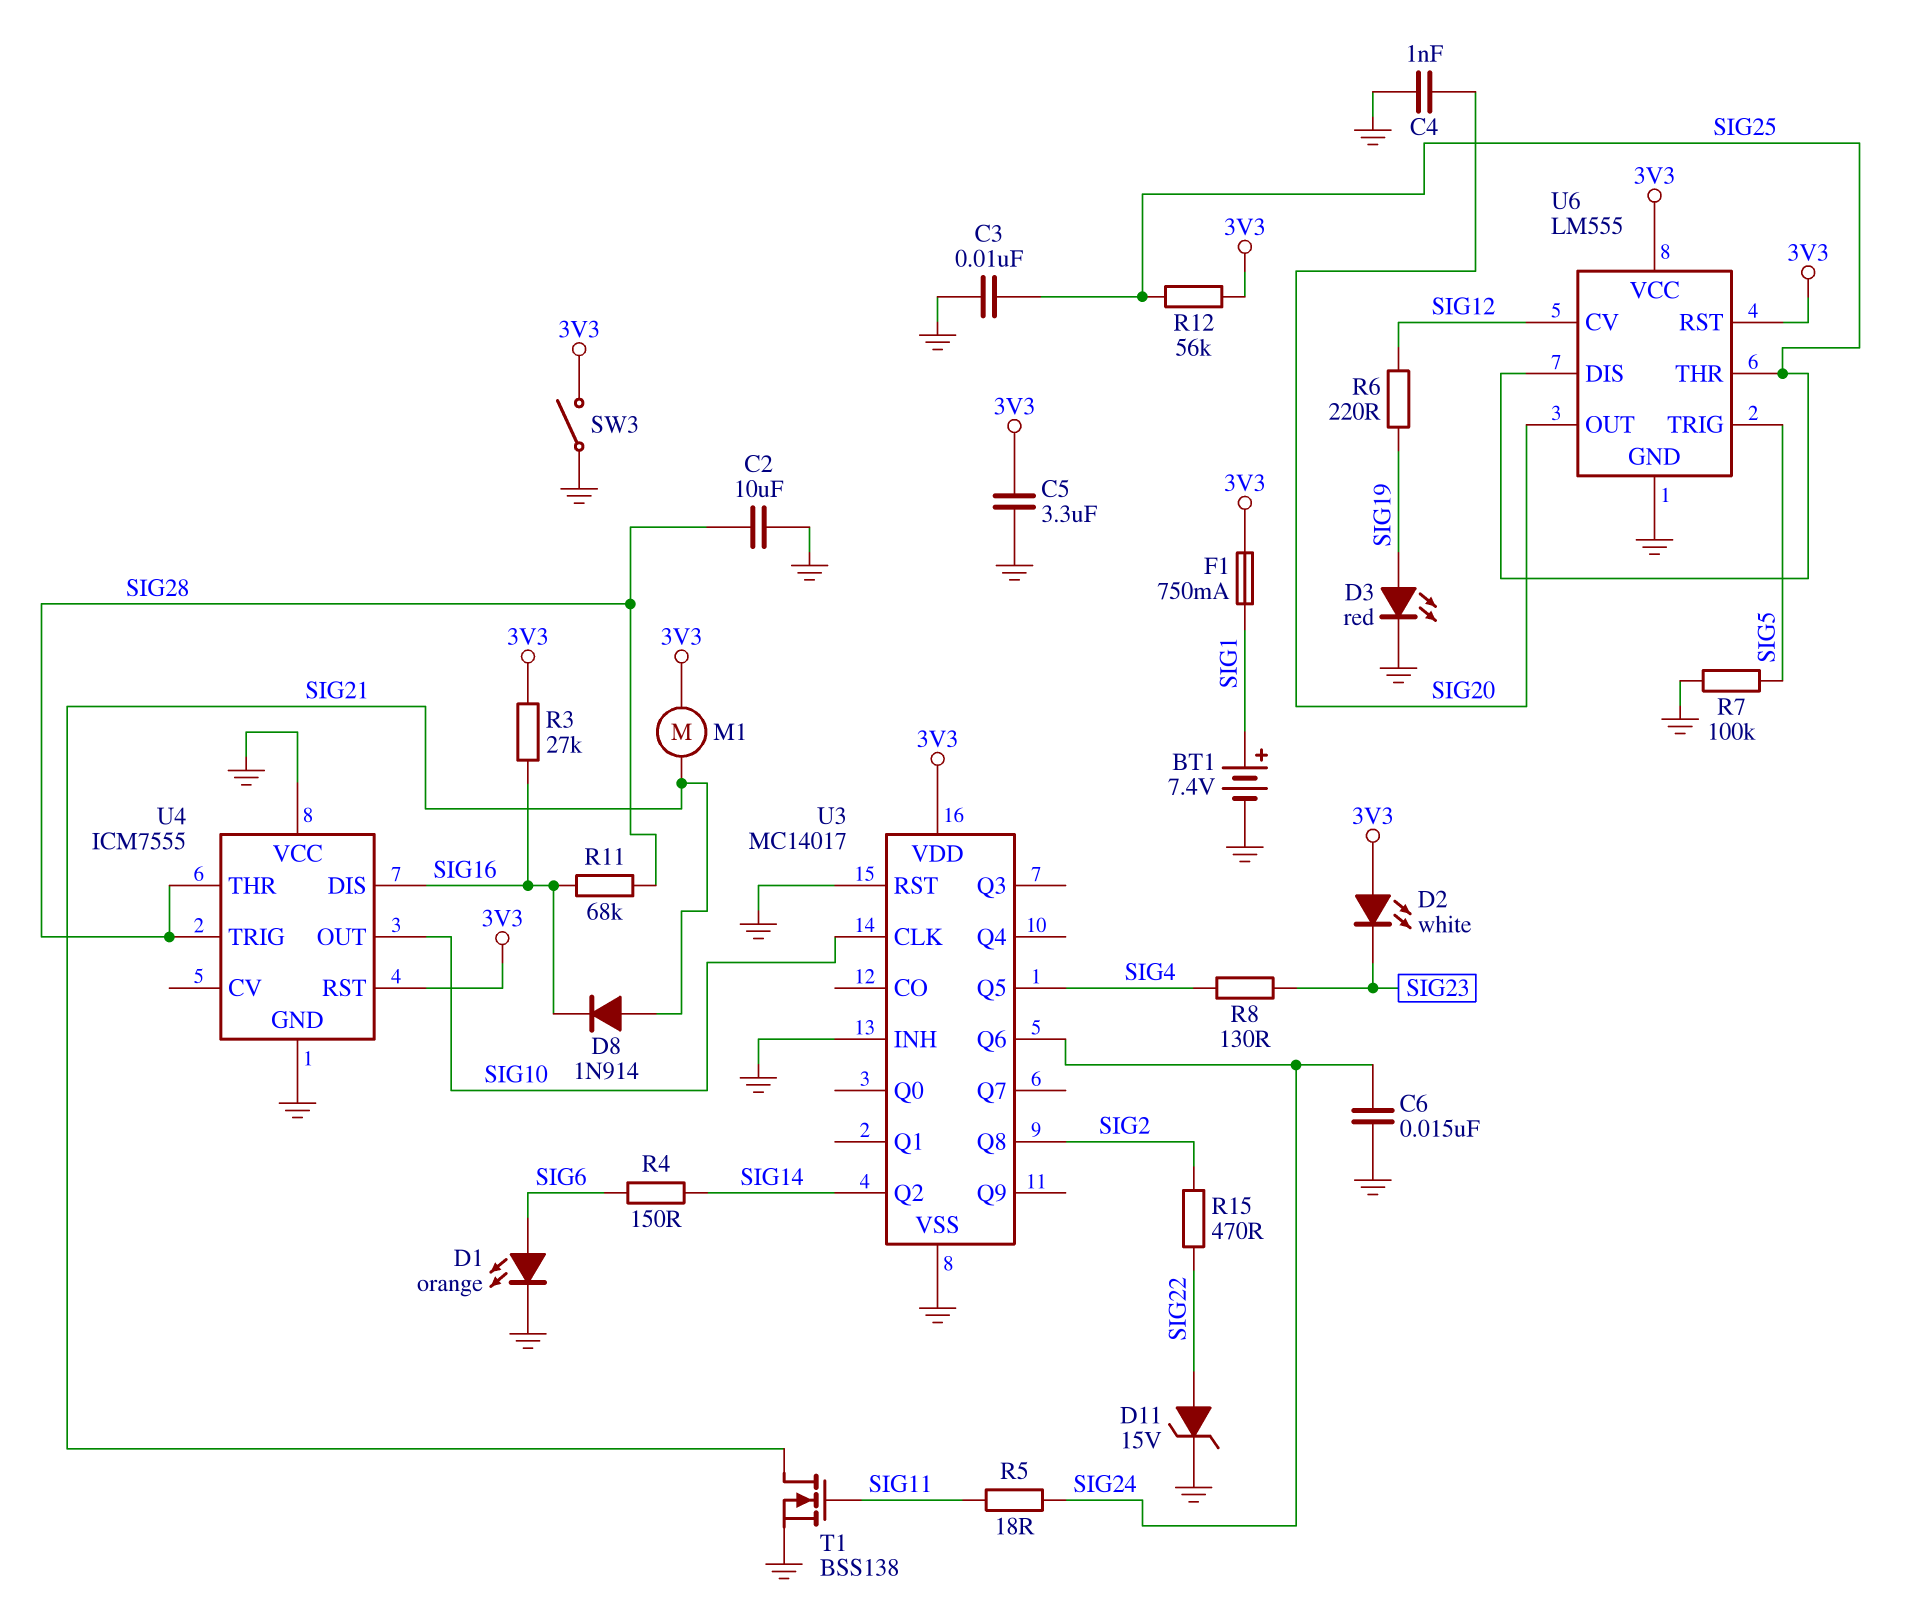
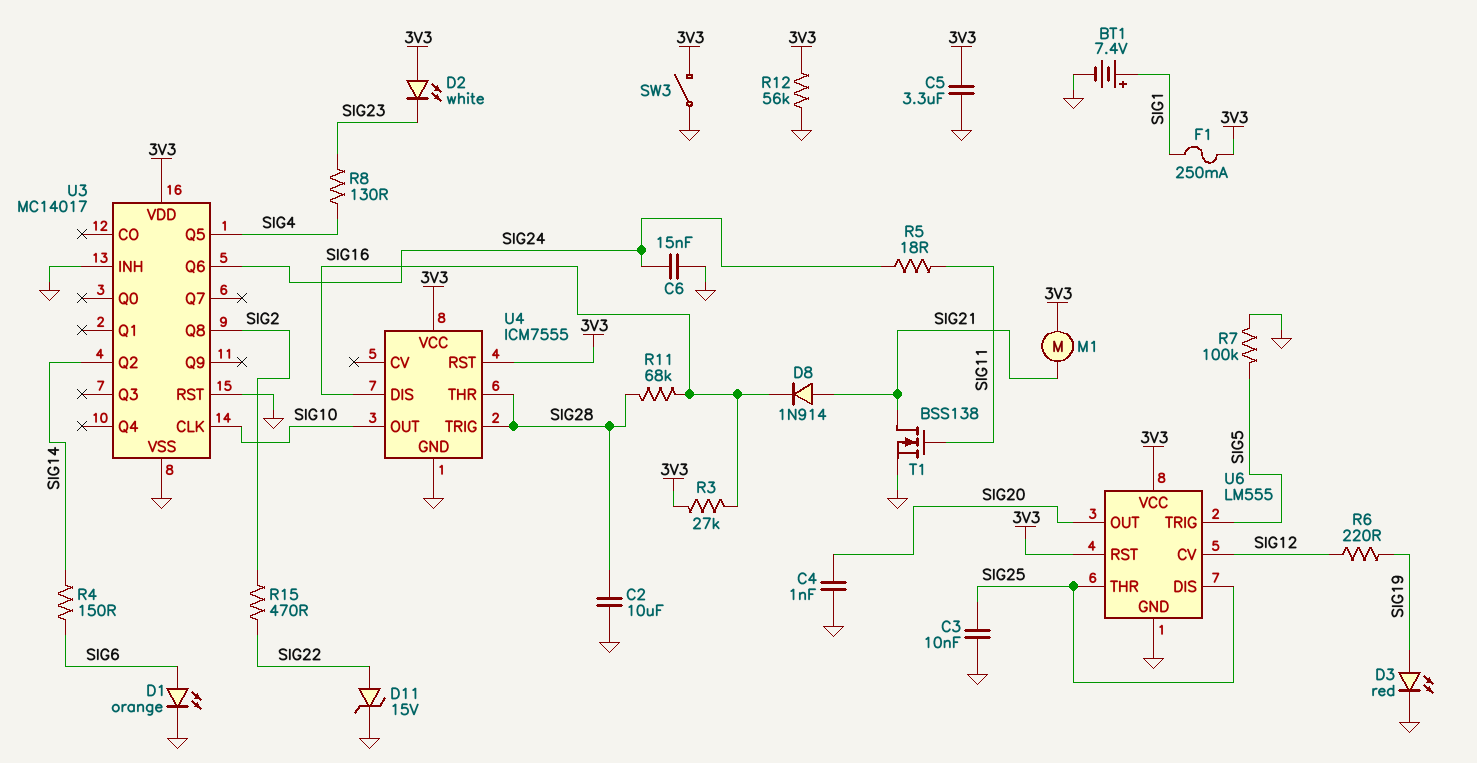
F1: 750mA (3V3, SIG1) -> 250mA (3V3, SIG1)
R12: 56k (3V3, SIG25) -> 56k (3V3, GND)
U4 pin VCC: GND -> 3V3

